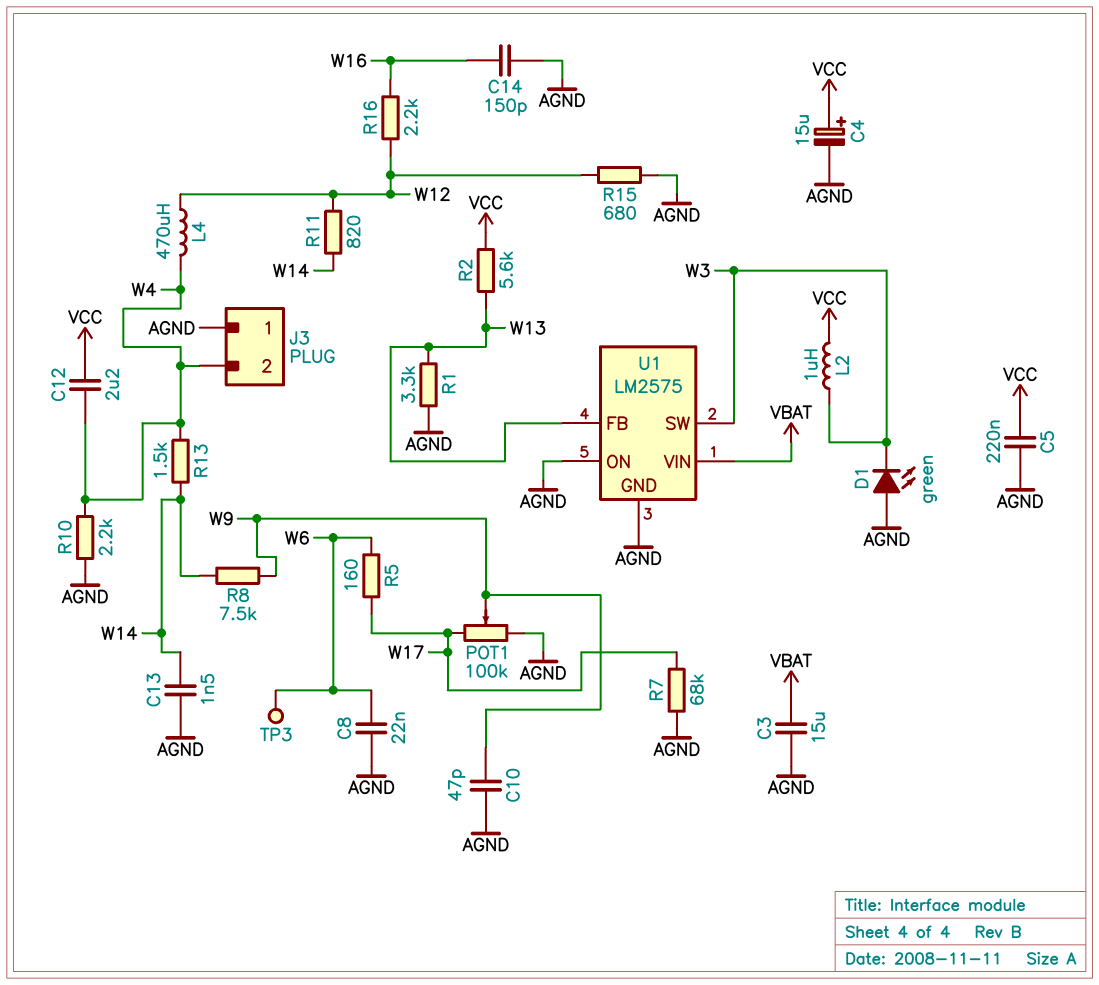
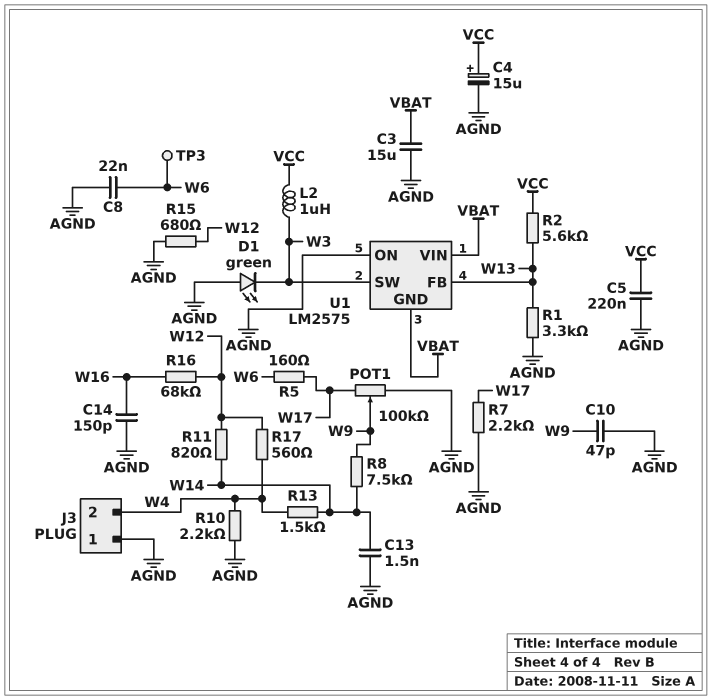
C12: 2.2uF (VCC, W4) -> none
L4: 470uH (W4, W12) -> none
R7: 68k (AGND, W17) -> 2.2k (AGND, W17)
R16: 2.2k (W12, W16) -> 68k (W12, W16)
R17: none -> 560 (W4, W12)
U1 pin GND: AGND -> VBAT

